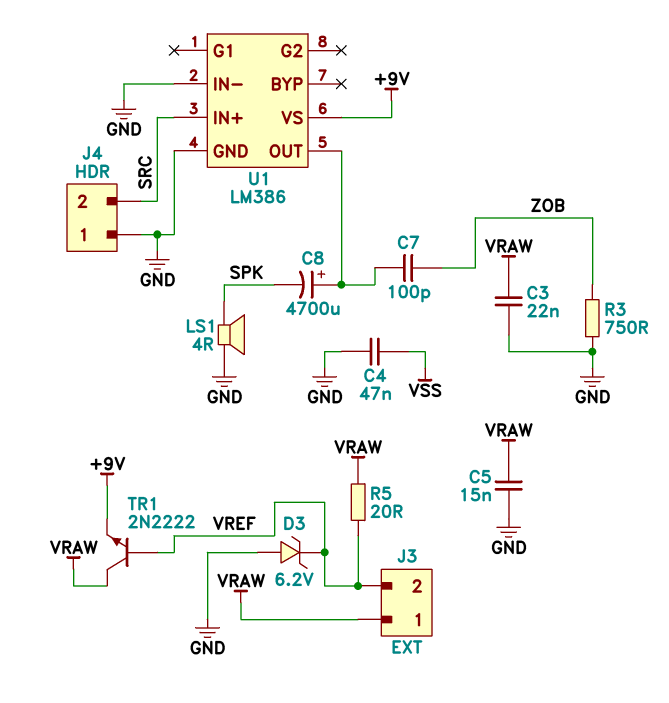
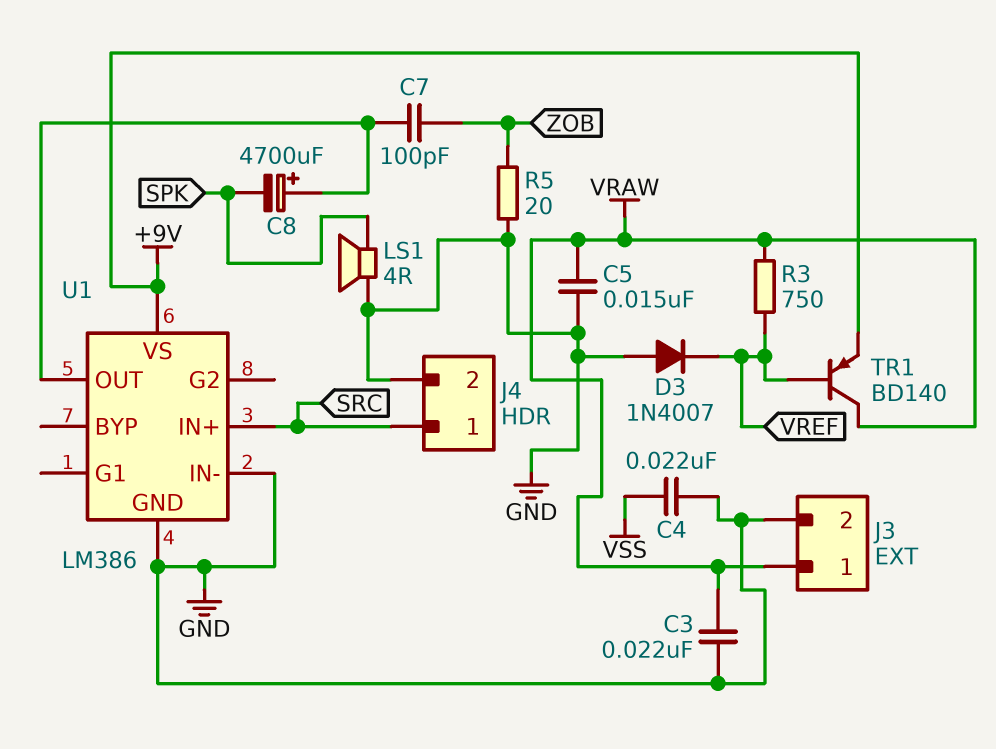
C4: 47nF (GND, VSS) -> 22nF (GND, VSS)
D3: zener 6.2V (A GND, K VREF) -> diode 1N4007 (A GND, K VREF)
J3 pin 2: VREF -> GND
J4 pin 1: GND -> SRC
J4 pin 2: SRC -> GND
R3: 750 (GND, ZOB) -> 750 (VRAW, VREF)
R5: 20 (VRAW, VREF) -> 20 (GND, ZOB)
TR1: NPN 2N2222 (B VREF, C VRAW, E +9V) -> PNP BD140 (B VREF, C VRAW, E +9V)

